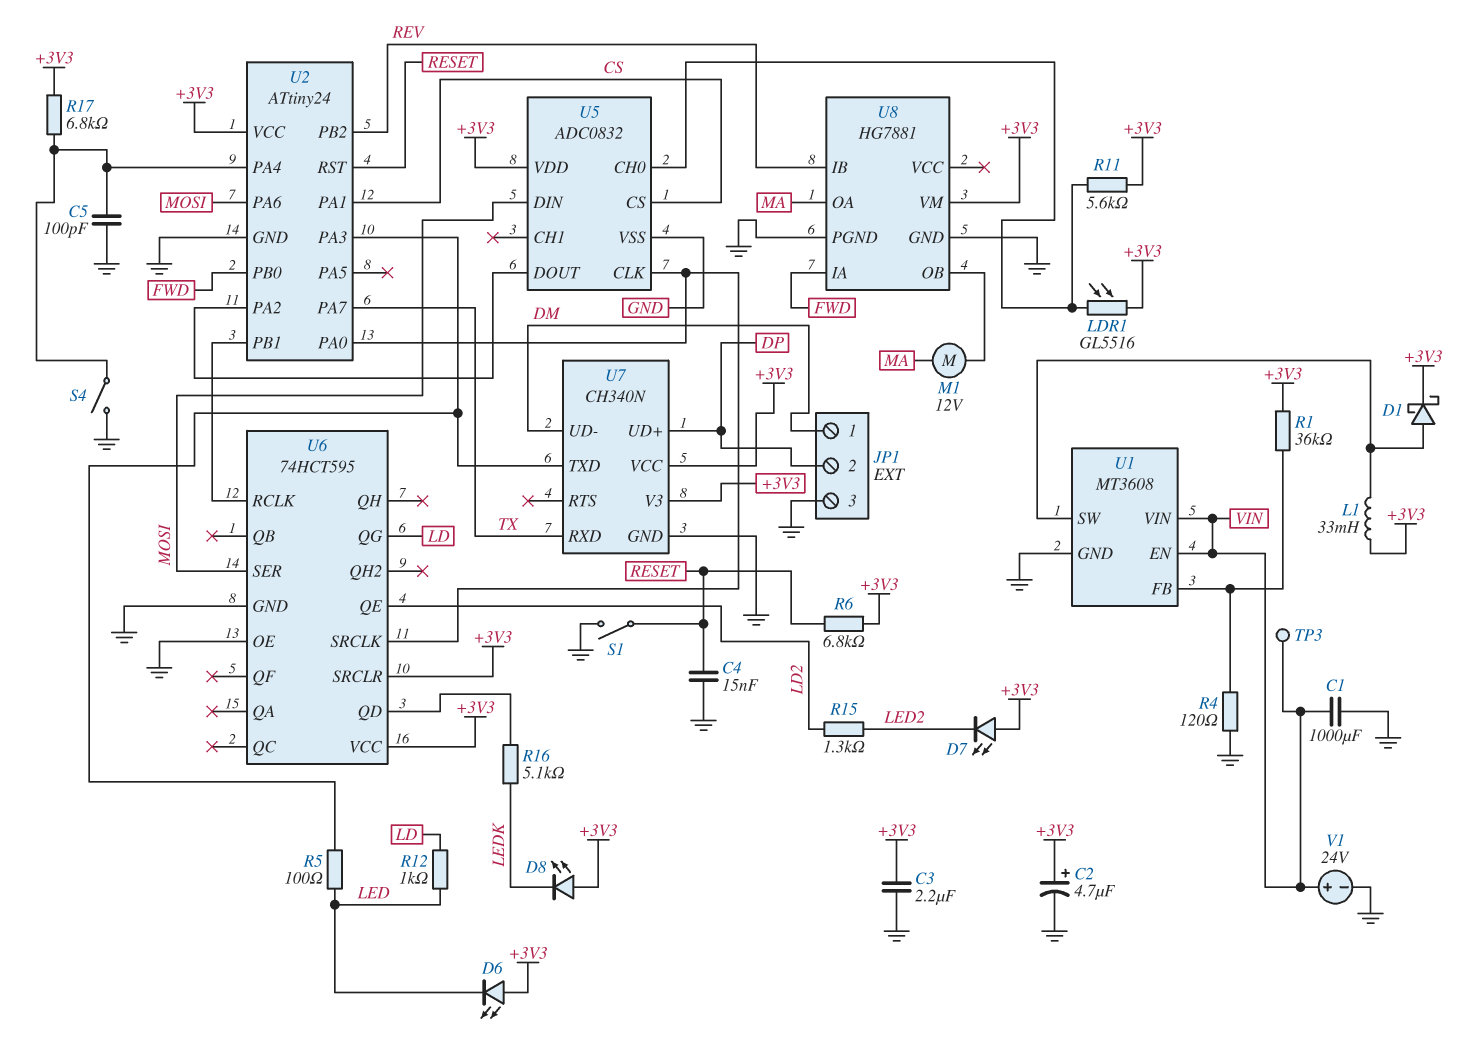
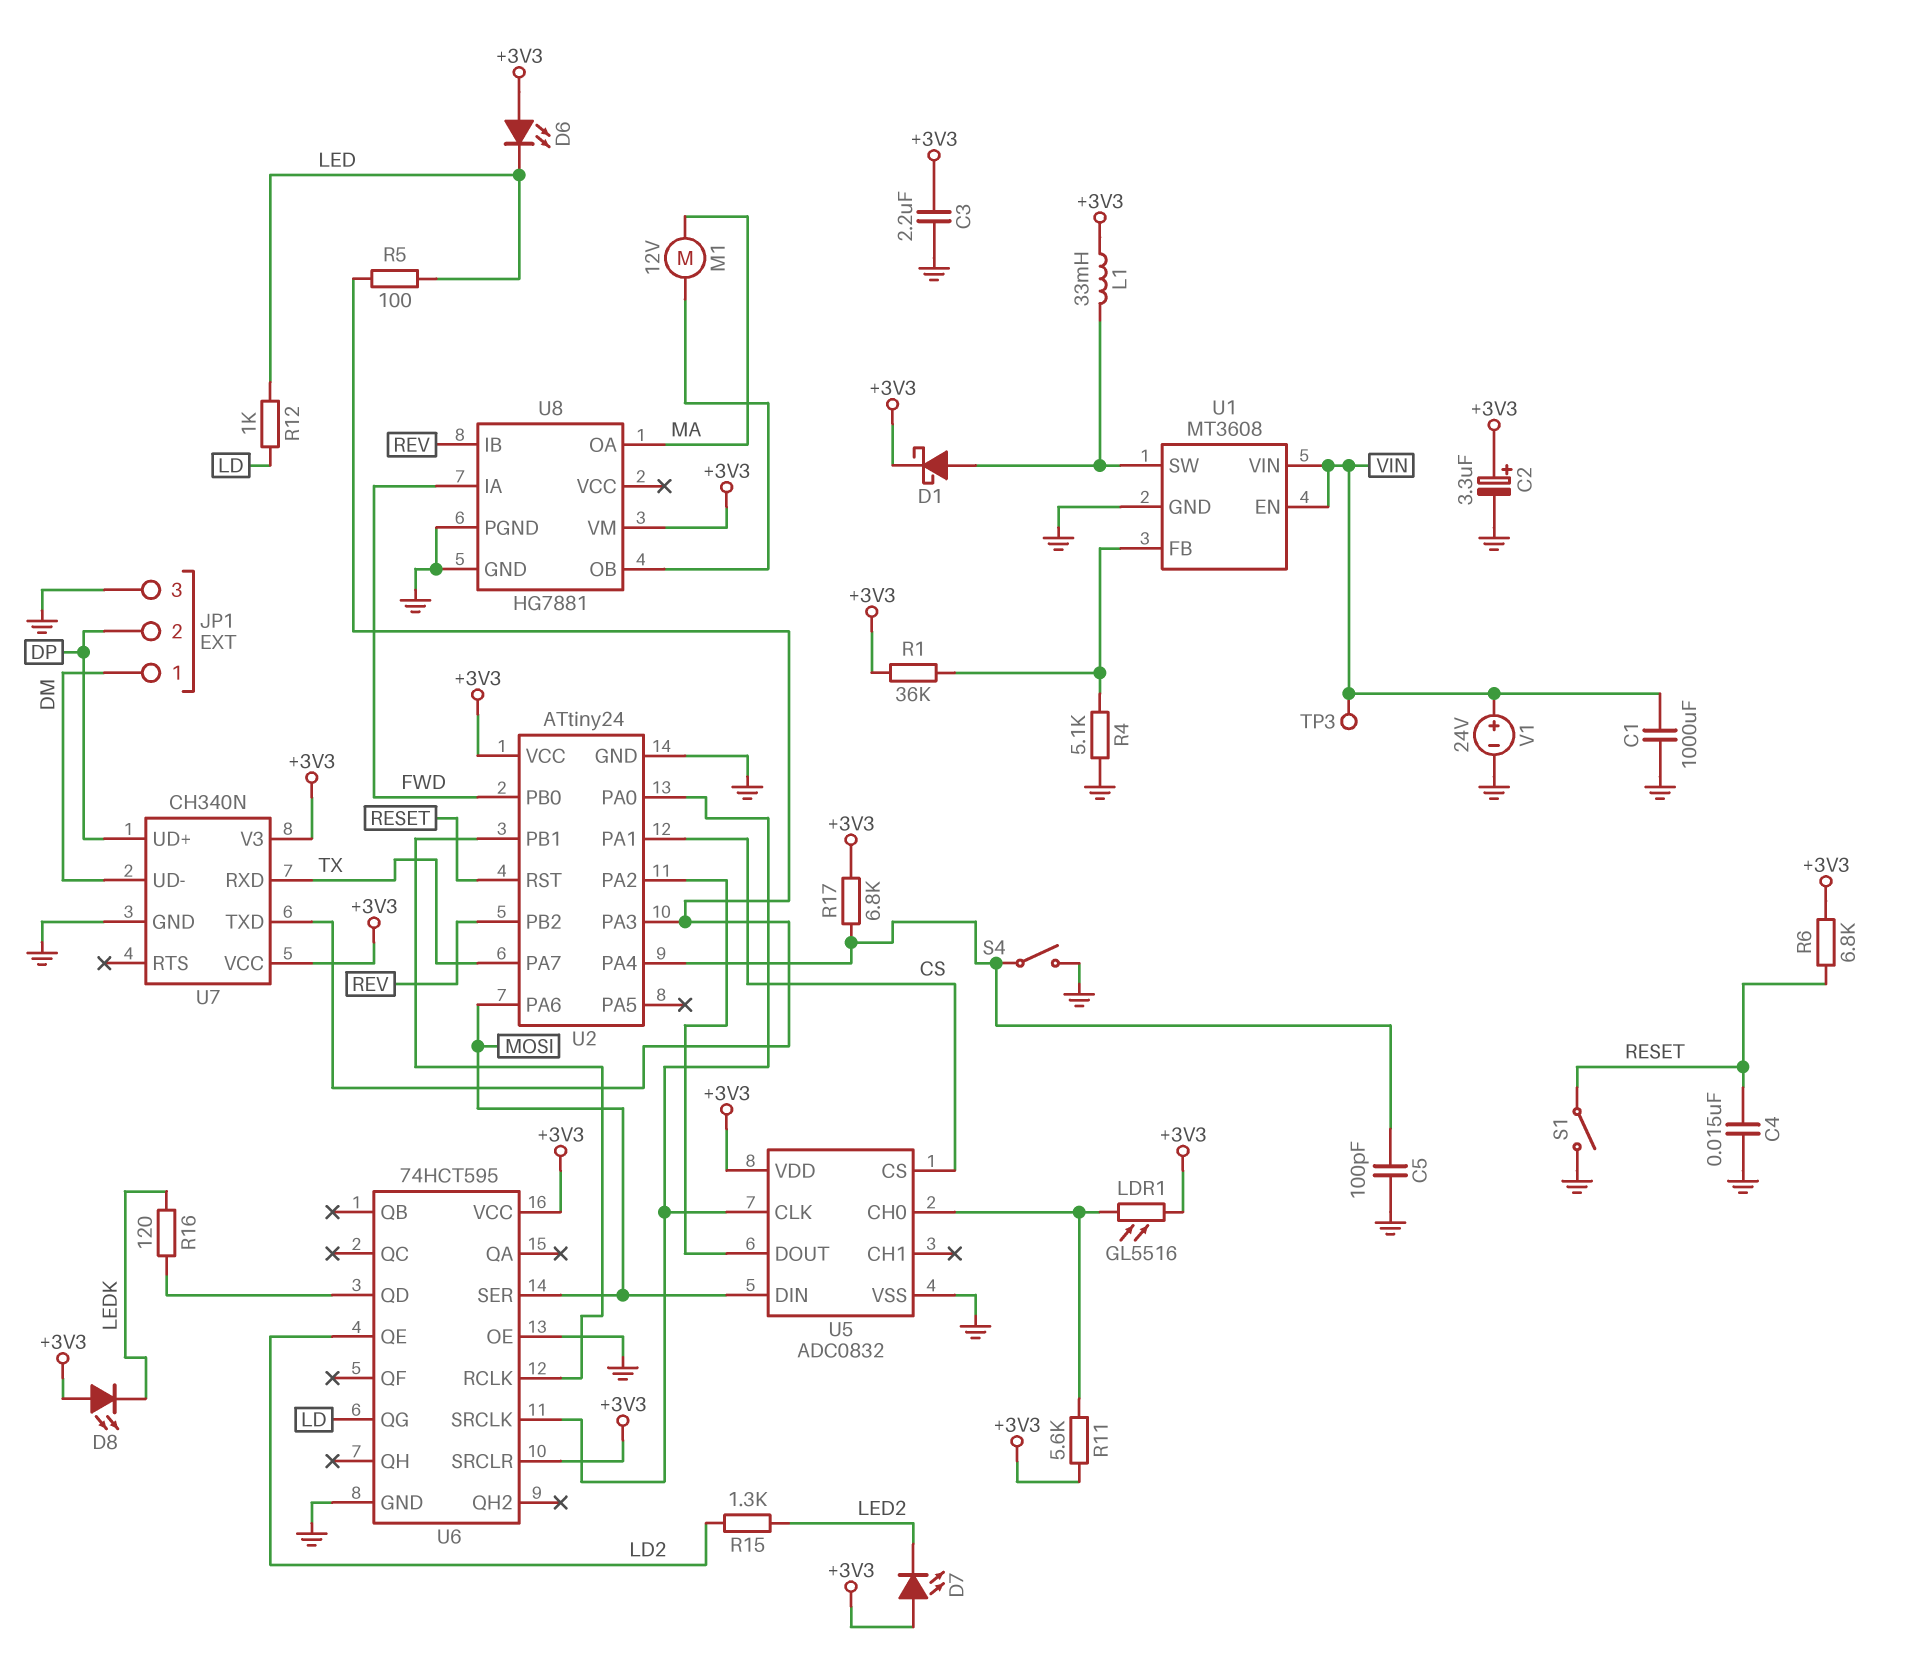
C2: 4.7uF (plus +3V3, minus GND) -> 3.3uF (plus +3V3, minus GND)
R4: 120 (GND, U1/FB) -> 5.1k (GND, U1/FB)
R16: 5.1k (LEDK, U6/QD) -> 120 (LEDK, U6/QD)

